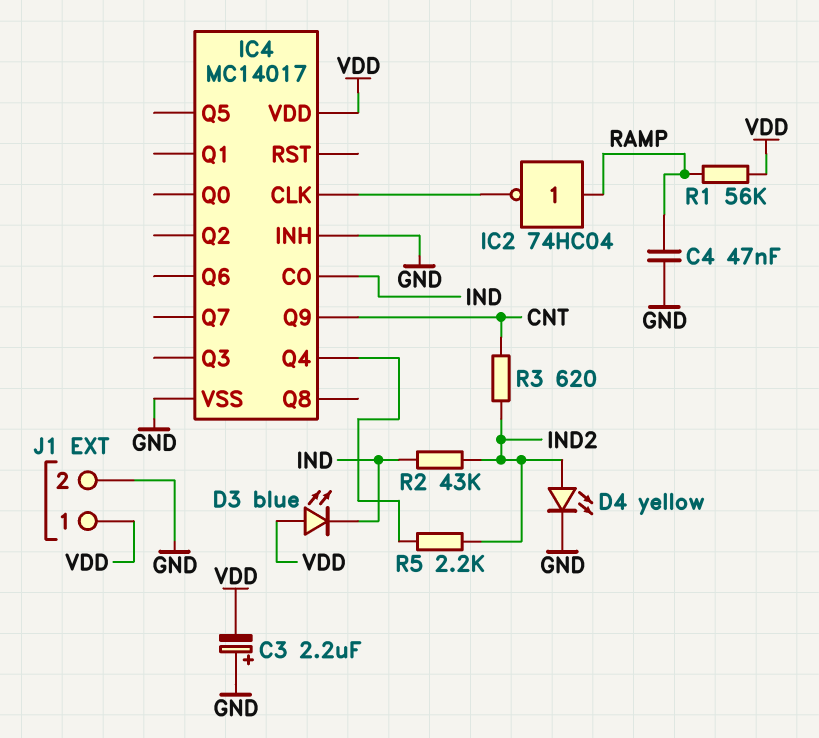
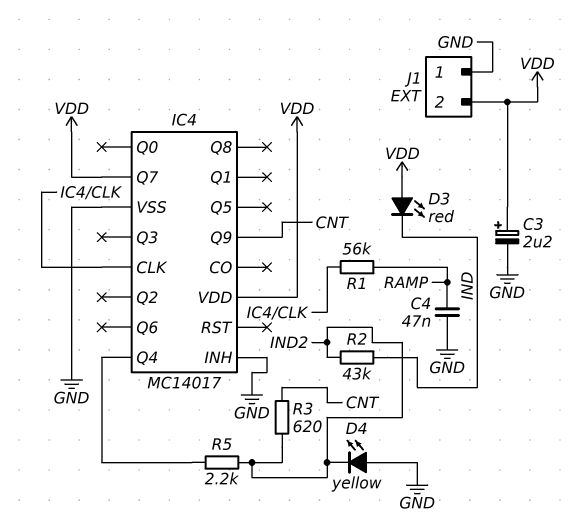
C3: 2.2uF (plus GND, minus VDD) -> 2.2uF (plus VDD, minus GND)
D3: LED blue (A VDD, K IND) -> LED red (A VDD, K IND)
D4: LED yellow (A IND2, K GND) -> LED yellow (A GND, K IND2)
IC2: NOT 74HC04 (in RAMP, out IC4/CLK) -> none
IC4 pin CO: IND -> none
IC4 pin Q7: none -> VDD
J1 pin 1: VDD -> GND
J1 pin 2: GND -> VDD
R1: 56k (RAMP, VDD) -> 56k (IC4/CLK, RAMP)

